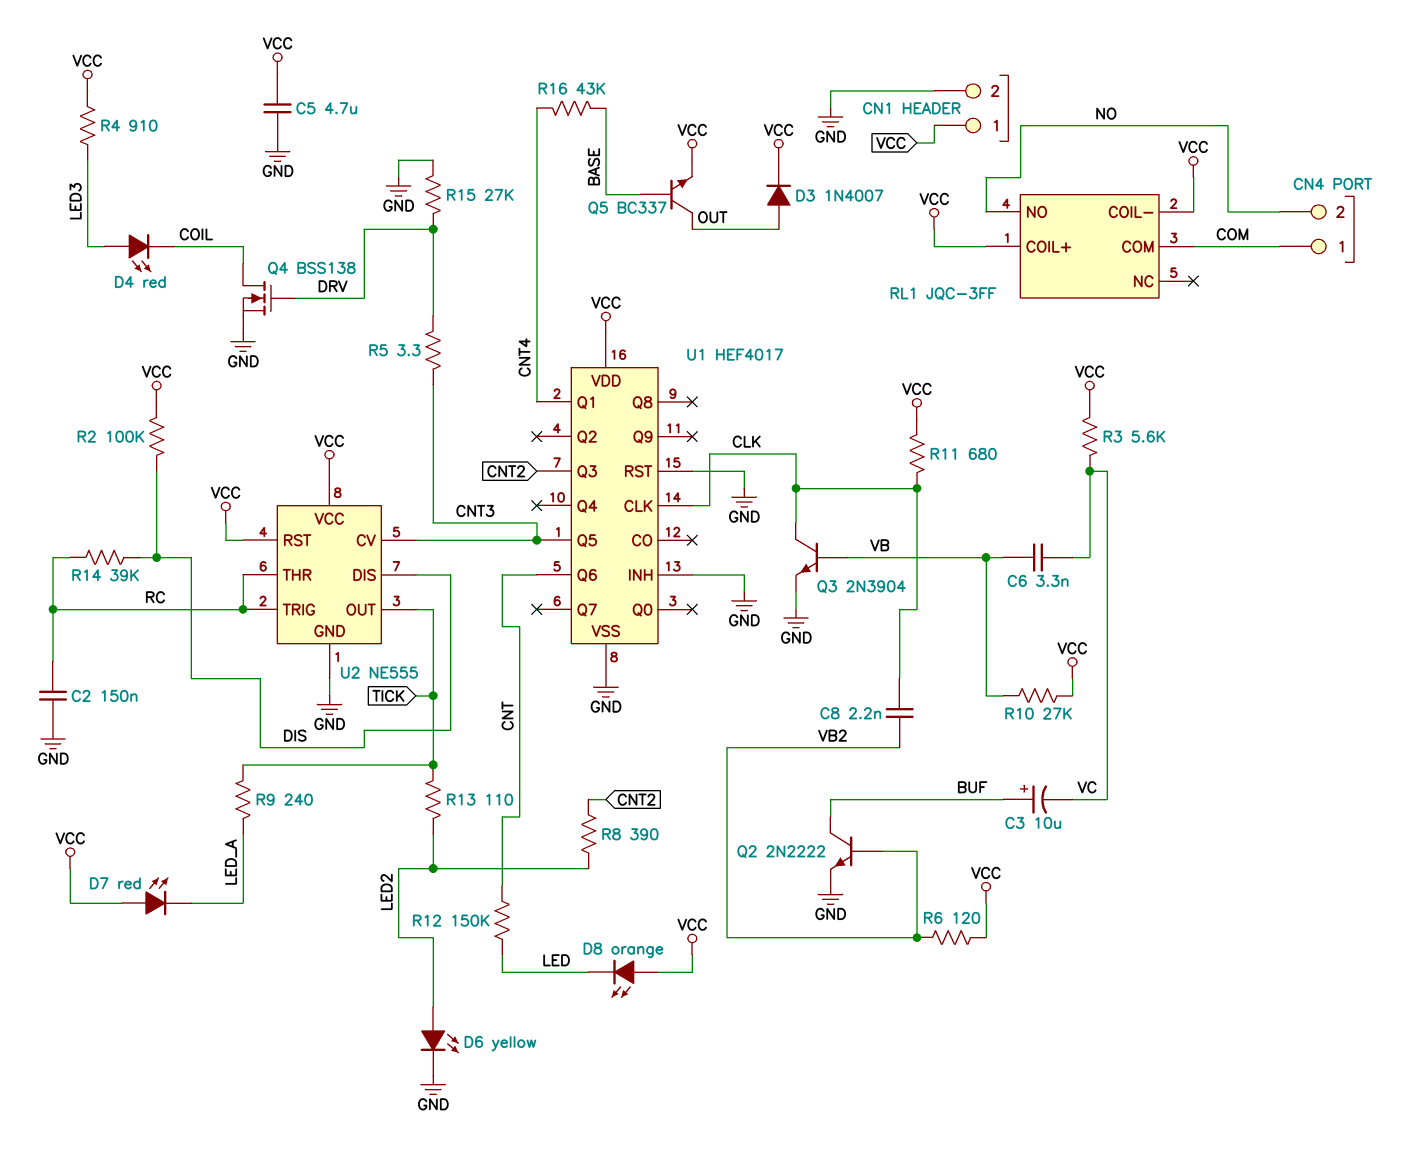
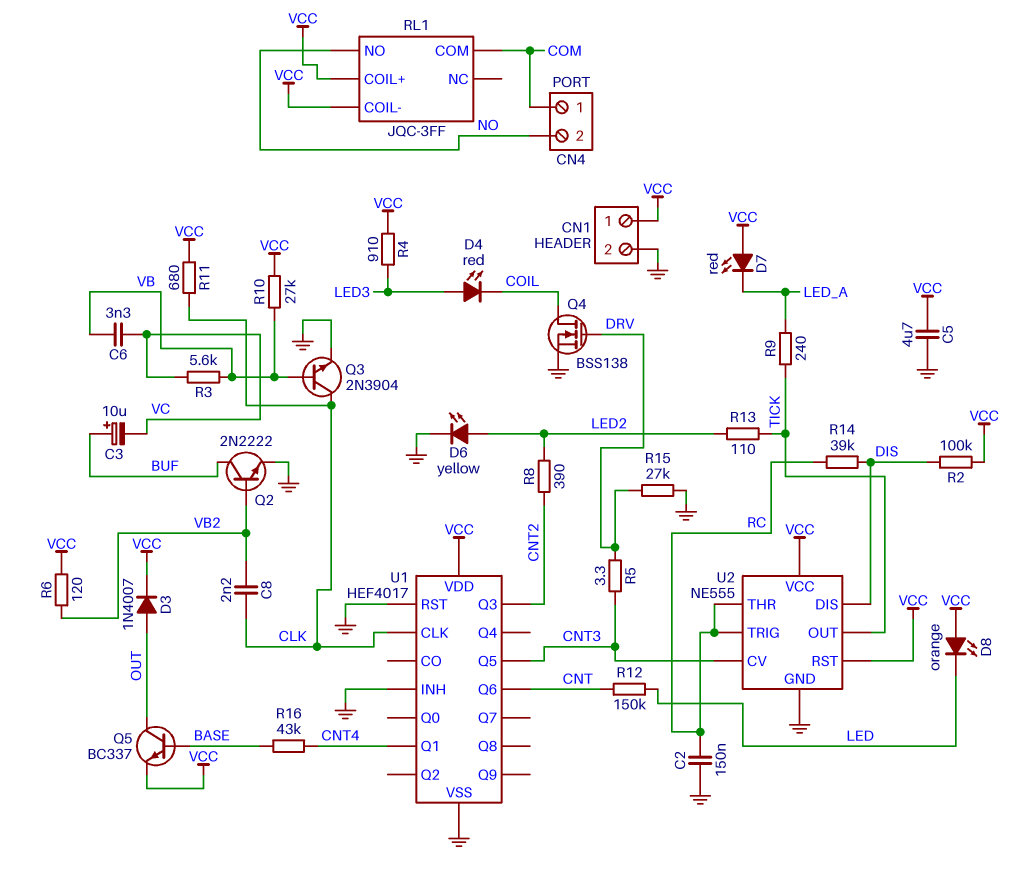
R3: 5.6k (VC, VCC) -> 5.6k (VB, VC)

